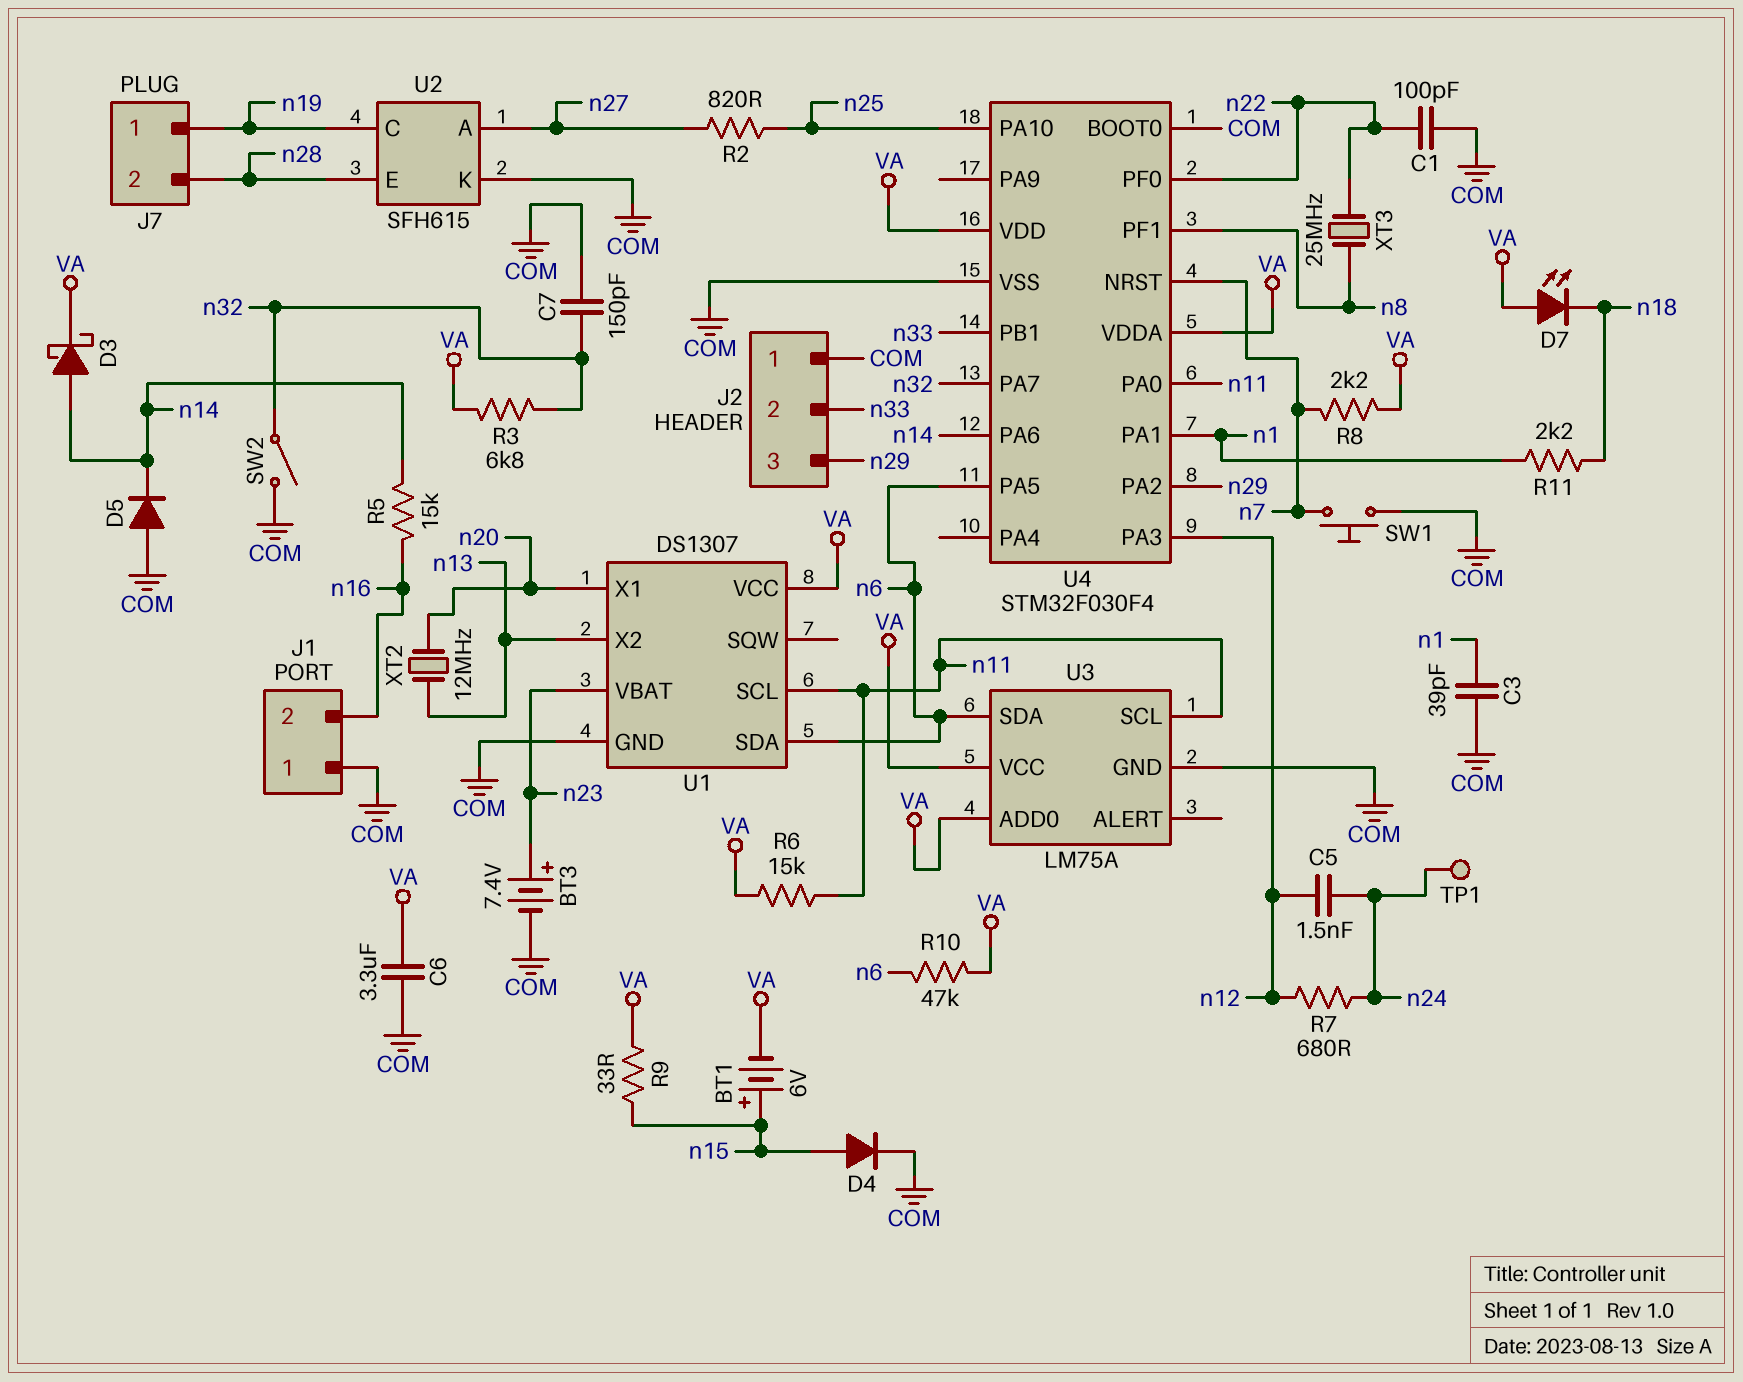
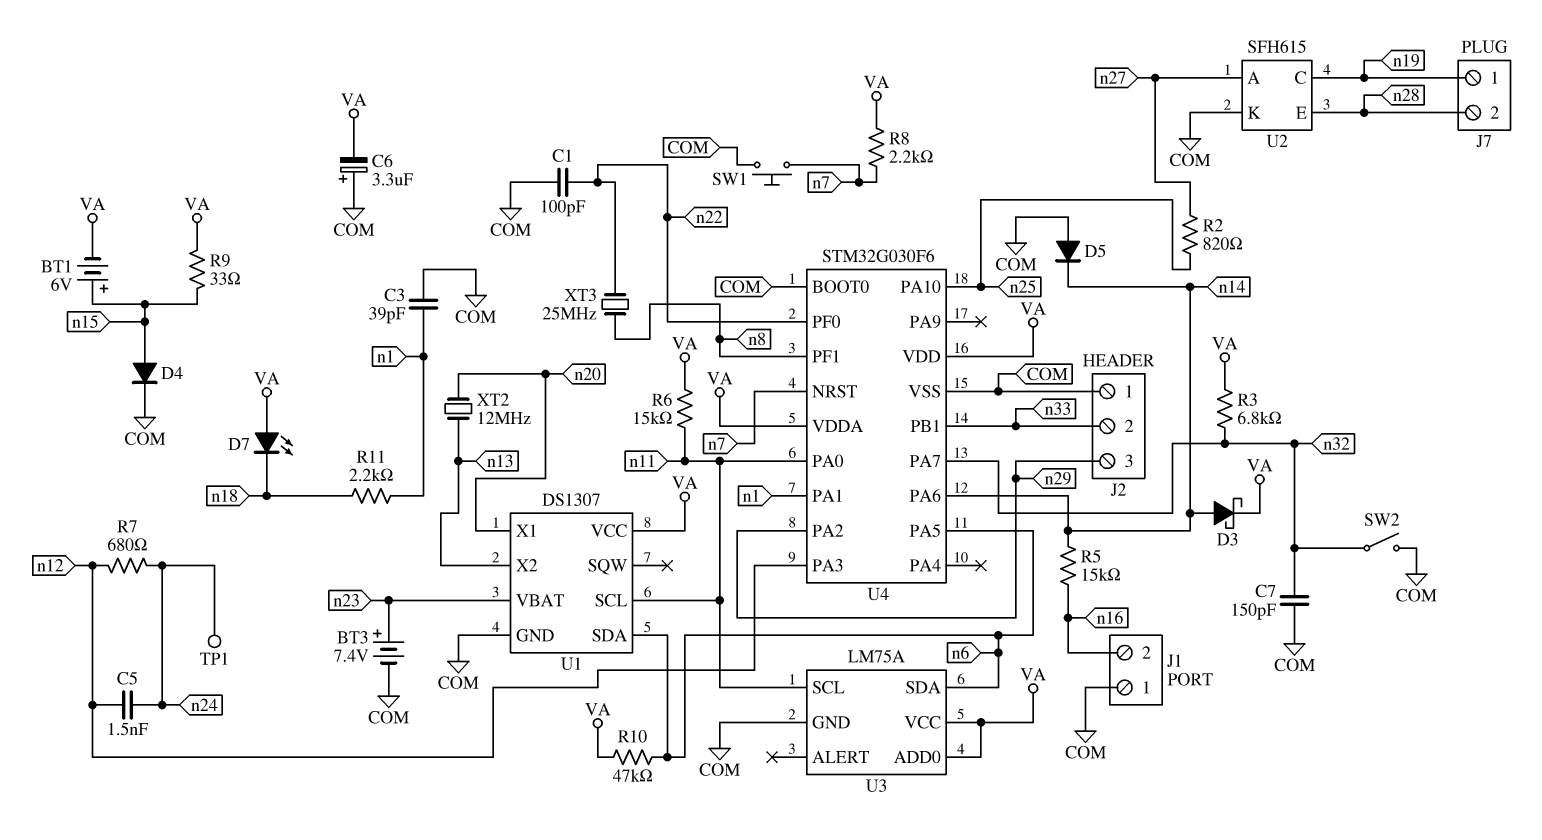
C6: 3.3uF (COM, VA) -> 3.3uF (plus COM, minus VA)
U4: STM32F030F4 -> STM32G030F6

